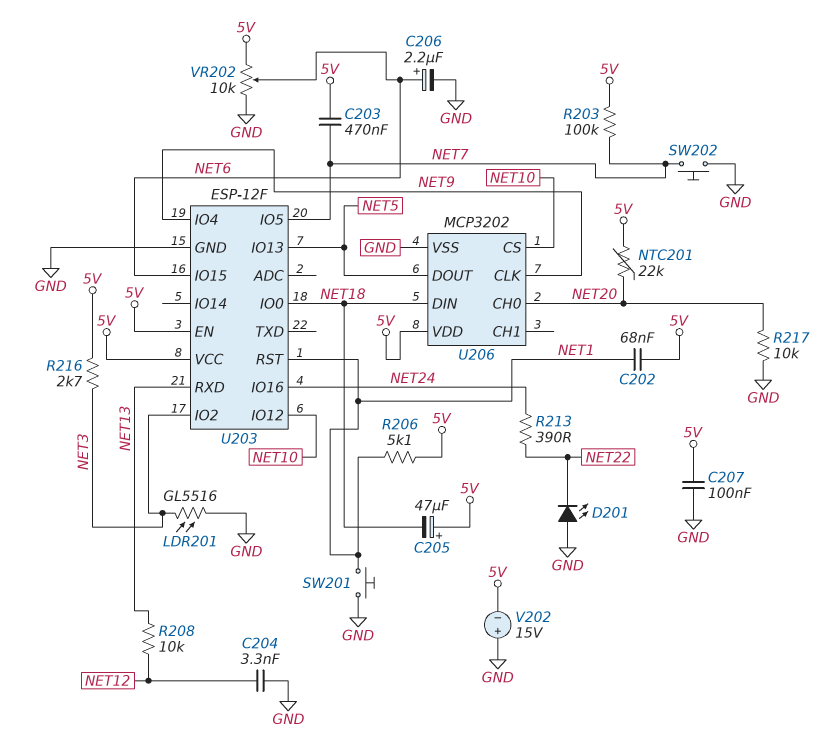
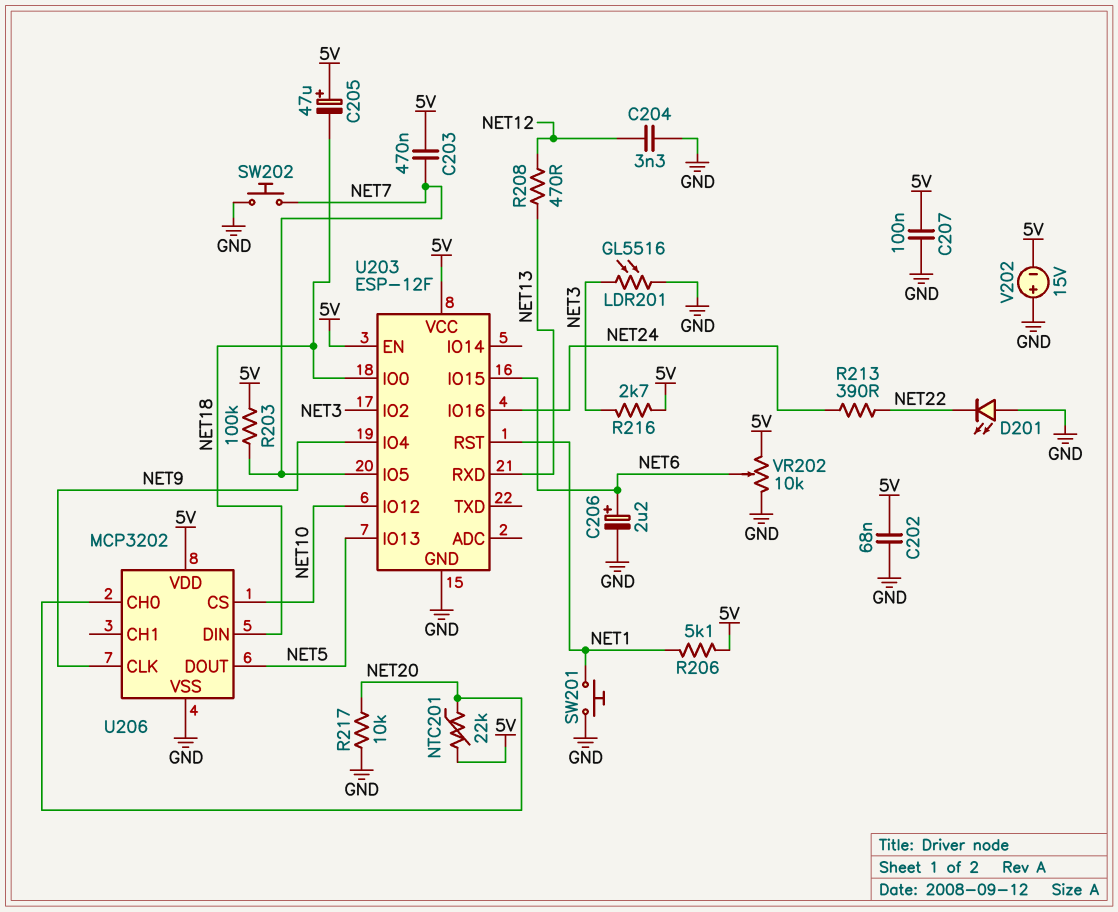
C202: 68nF (5V, NET1) -> 68nF (5V, GND)
R208: 10k (NET12, NET13) -> 470 (NET12, NET13)

